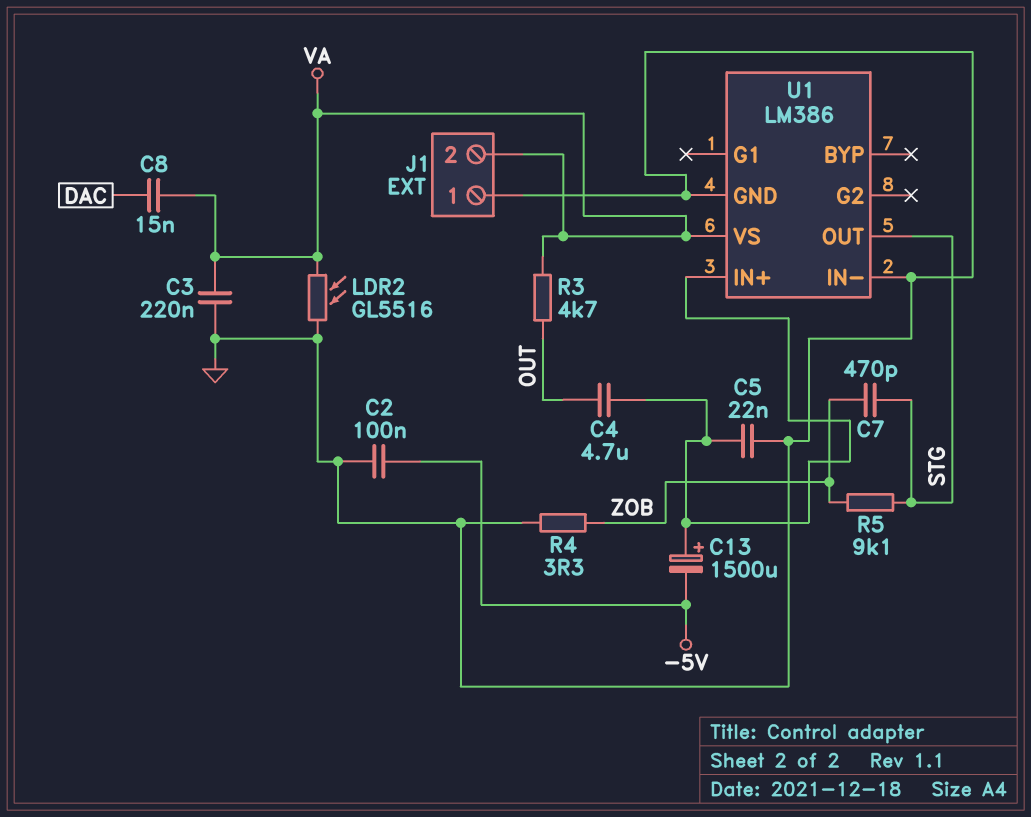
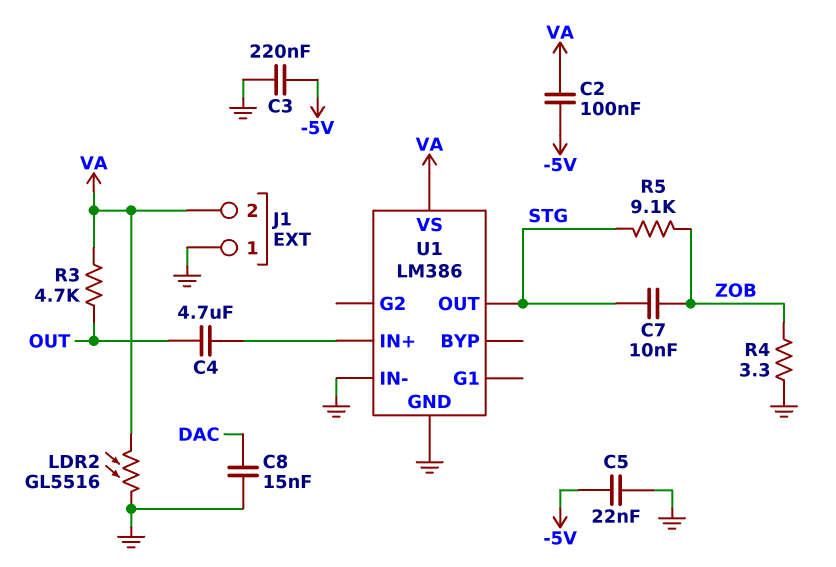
C2: 100nF (-5V, GND) -> 100nF (-5V, VA)
C3: 220nF (GND, VA) -> 220nF (-5V, GND)
C5: 22nF (GND, U1/IN+) -> 22nF (-5V, GND)
C7: 470pF (STG, ZOB) -> 10nF (STG, ZOB)
C8: 15nF (DAC, VA) -> 15nF (DAC, GND)
C13: 1500uF (plus U1/IN+, minus -5V) -> none

